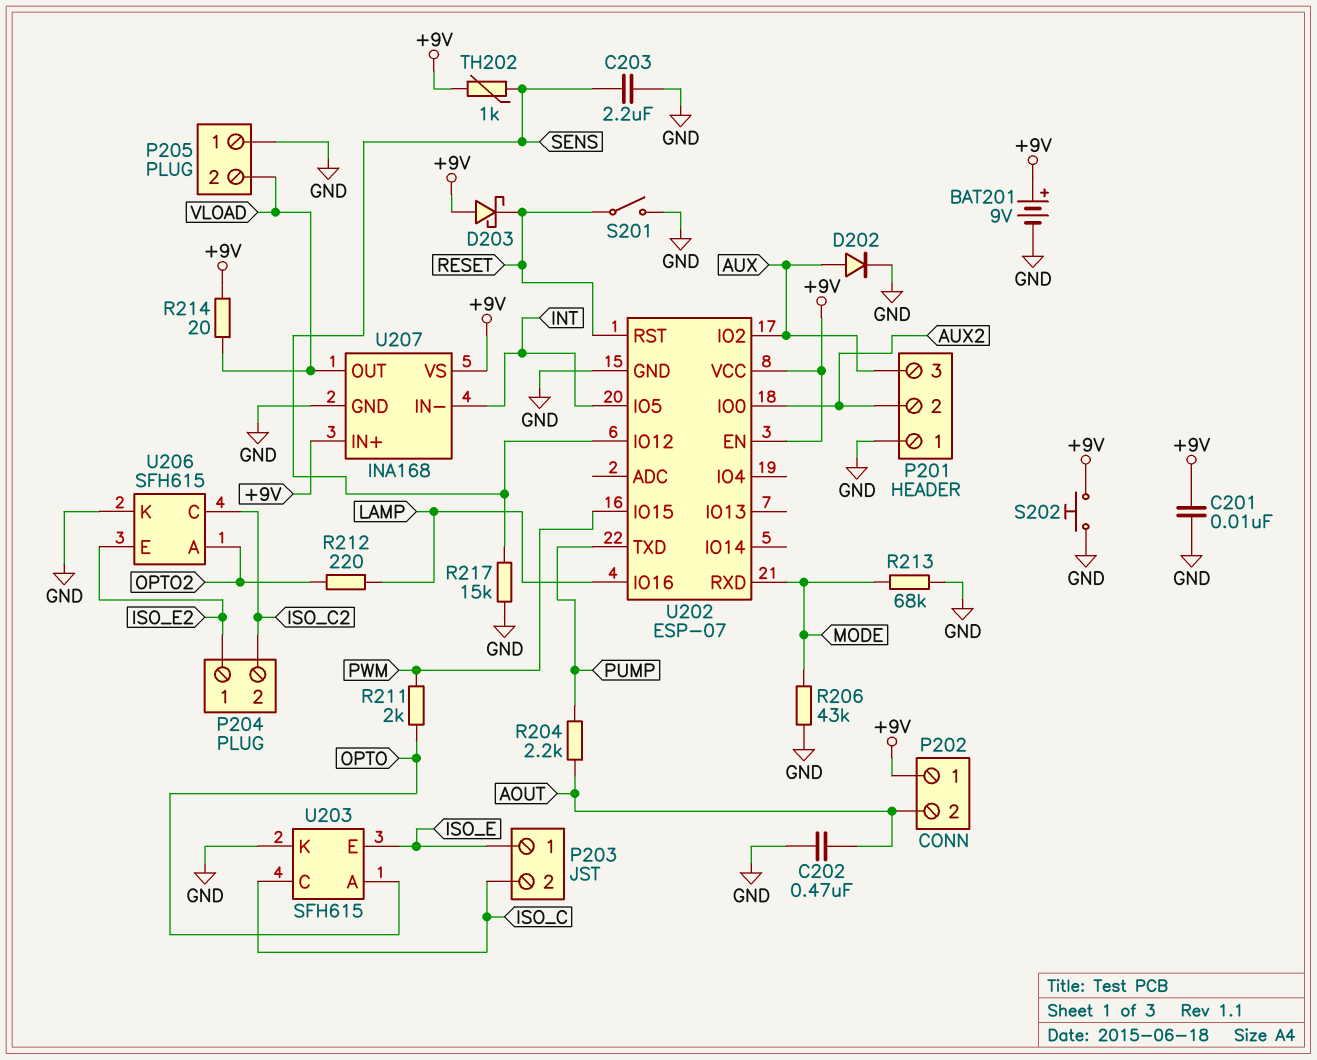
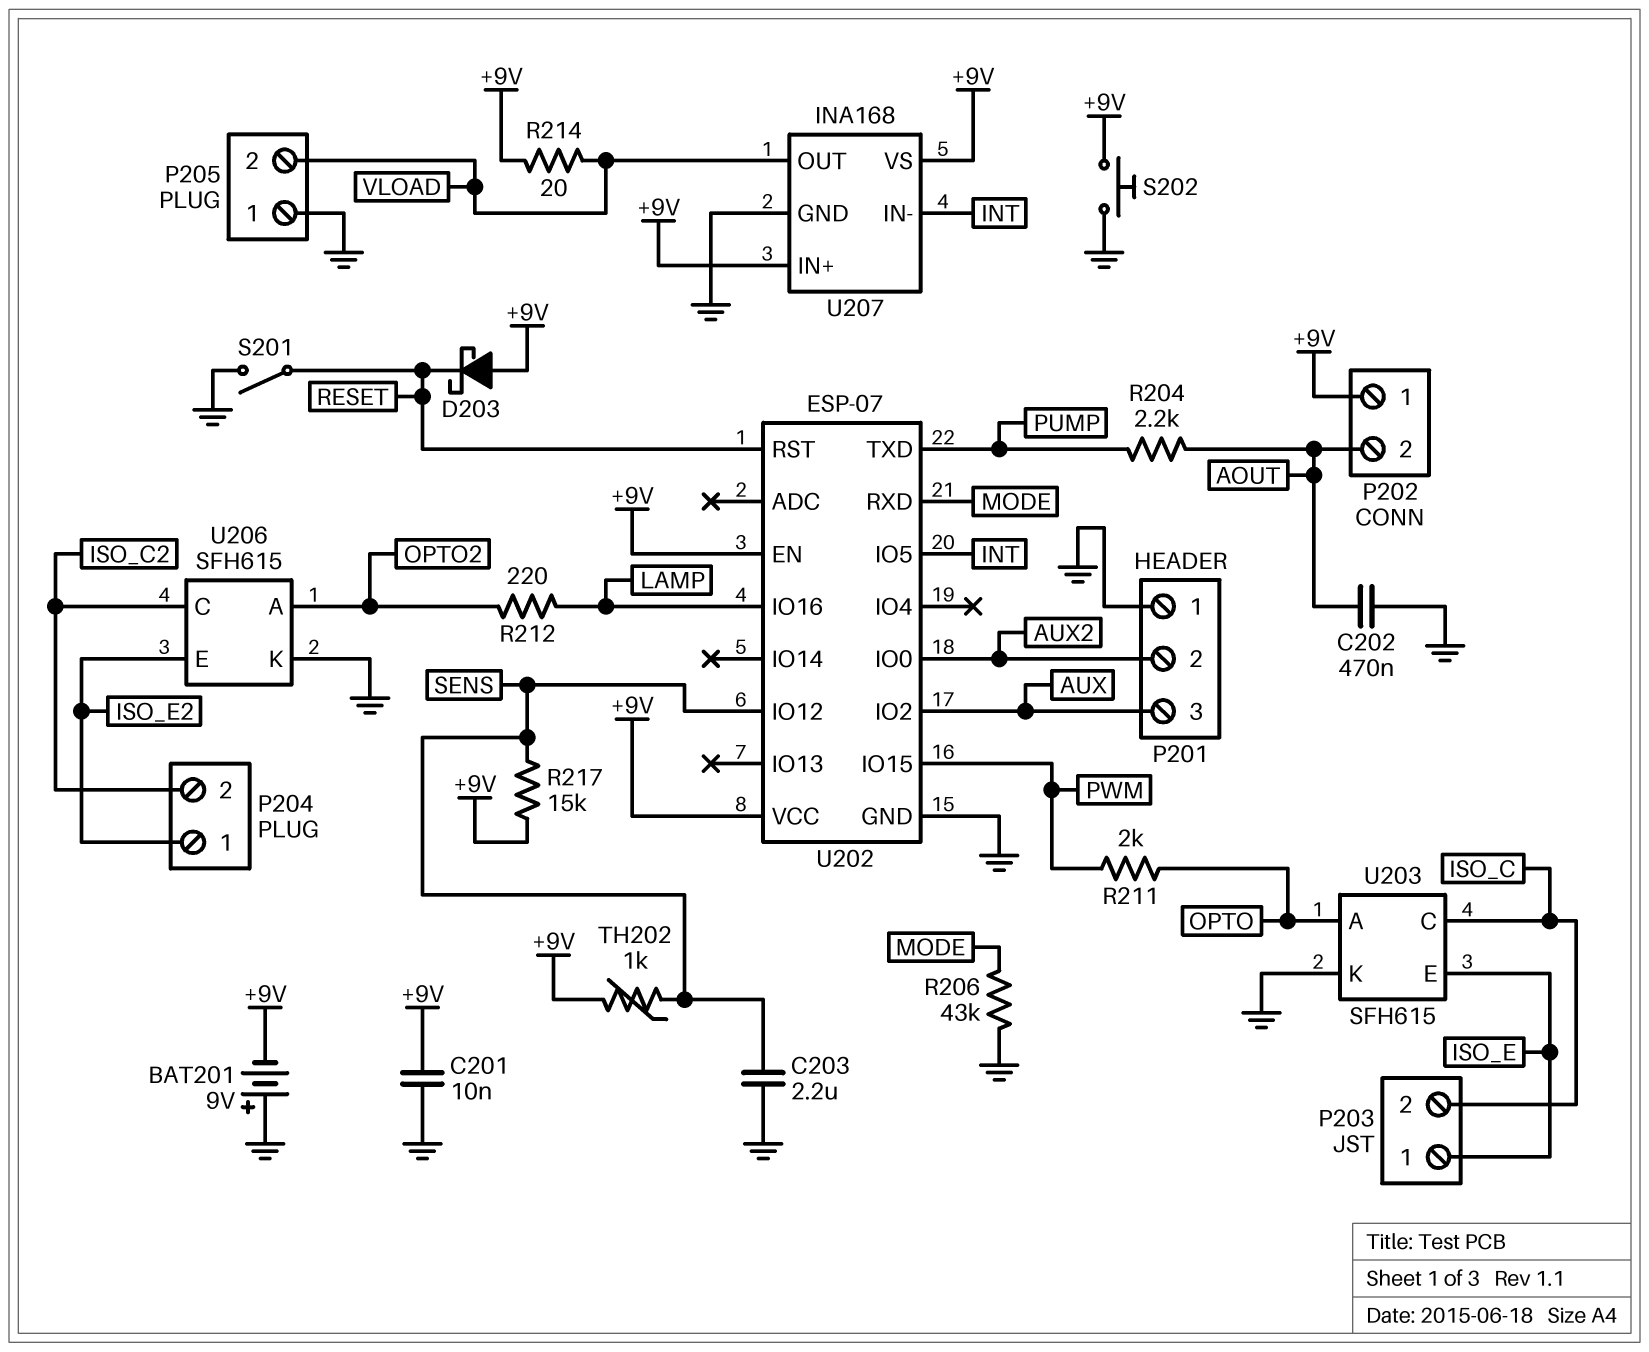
BAT201: 9V (plus +9V, minus GND) -> 9V (plus GND, minus +9V)
D202: diode (A AUX, K GND) -> none
R213: 68k (GND, MODE) -> none
R217: 15k (GND, SENS) -> 15k (+9V, SENS)

